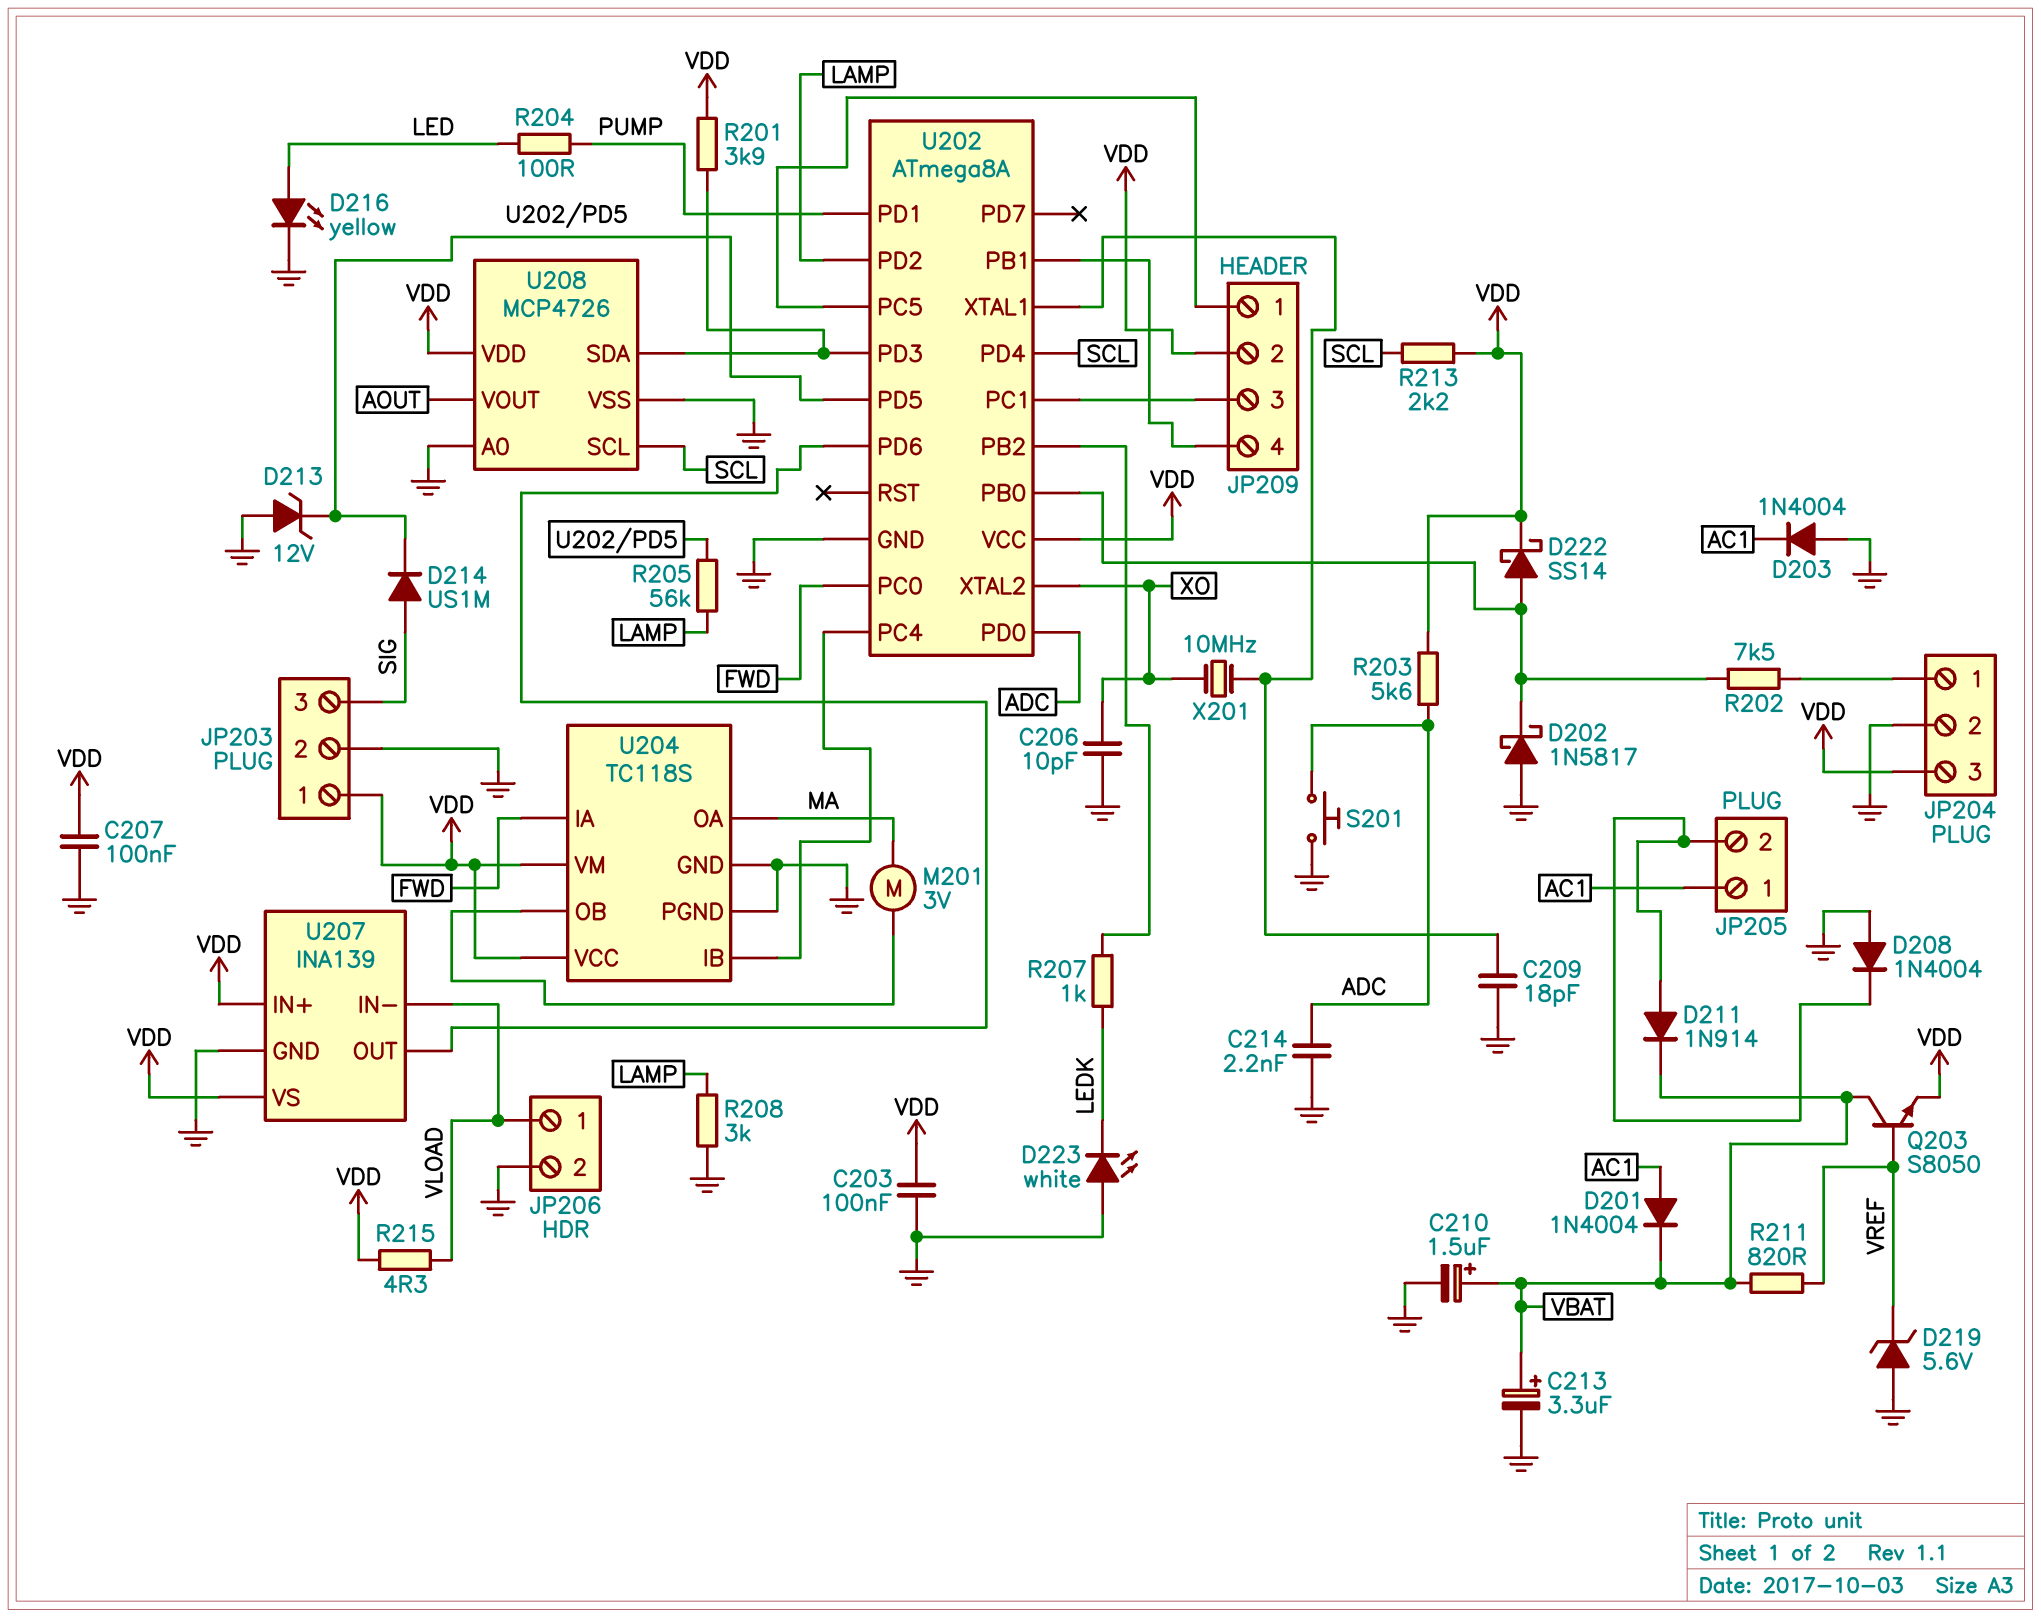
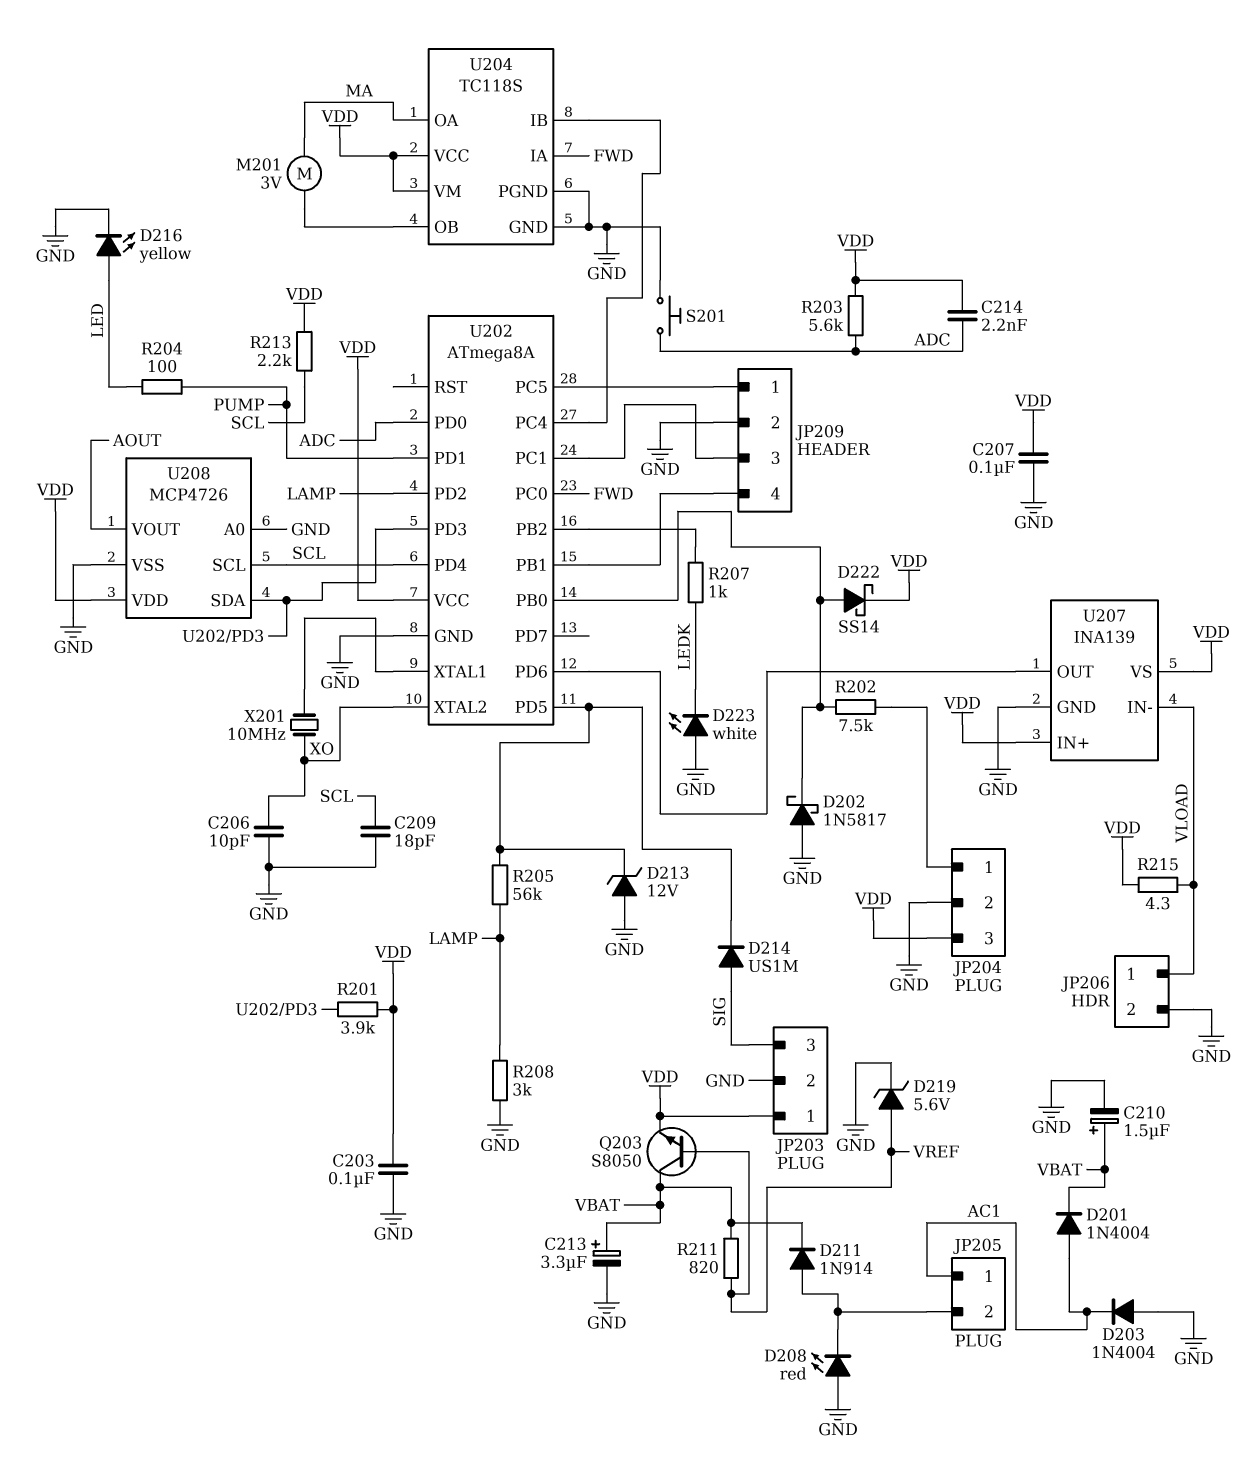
C209: 18pF (GND, U202/XTAL1) -> 18pF (GND, SCL)
C214: 2.2nF (ADC, GND) -> 2.2nF (ADC, VDD)
D208: diode 1N4004 (A GND, K JP205/2) -> LED red (A GND, K JP205/2)
D219: zener 5.6V (A GND, K VREF) -> zener 5.6V (A VREF, K GND)
JP209 pin 2: VDD -> GND

